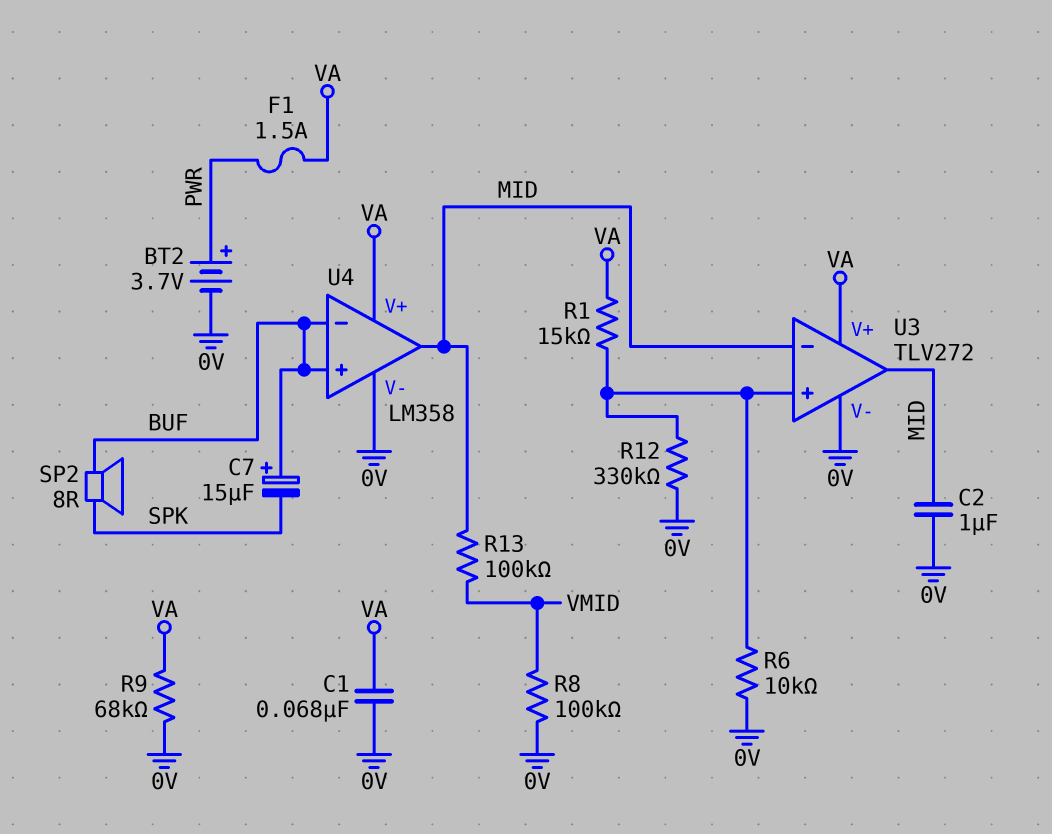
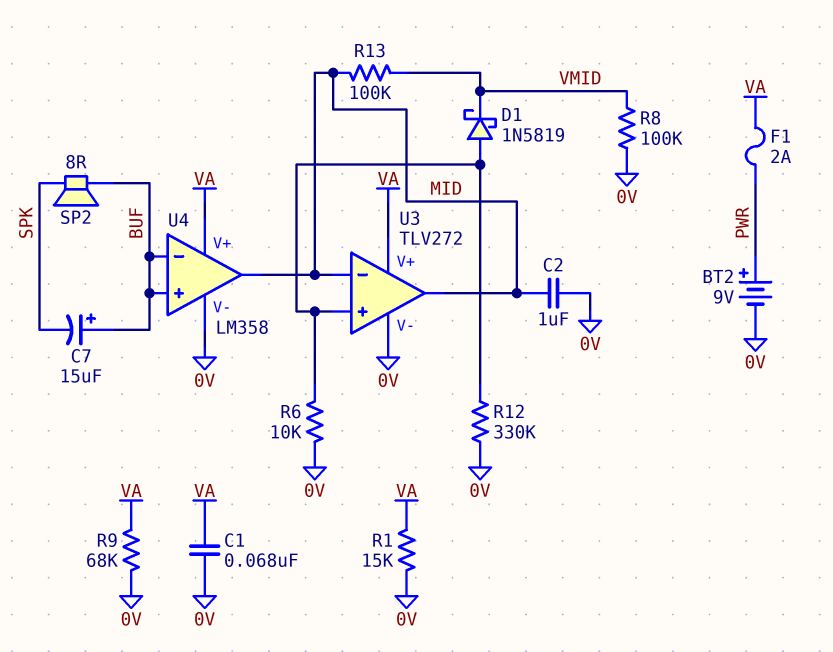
BT2: 3.7V (plus PWR, minus 0V) -> 9V (plus PWR, minus 0V)
D1: none -> schottky 1N5819 (A U3/in+, K VMID)
F1: 1.5A (PWR, VA) -> 2A (PWR, VA)
R1: 15k (U3/in+, VA) -> 15k (0V, VA)

